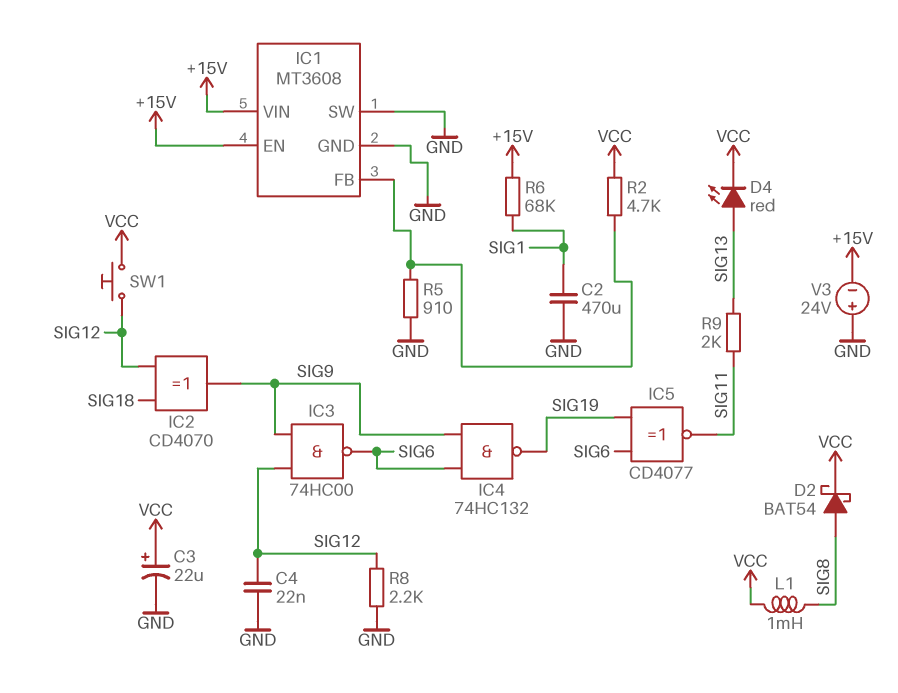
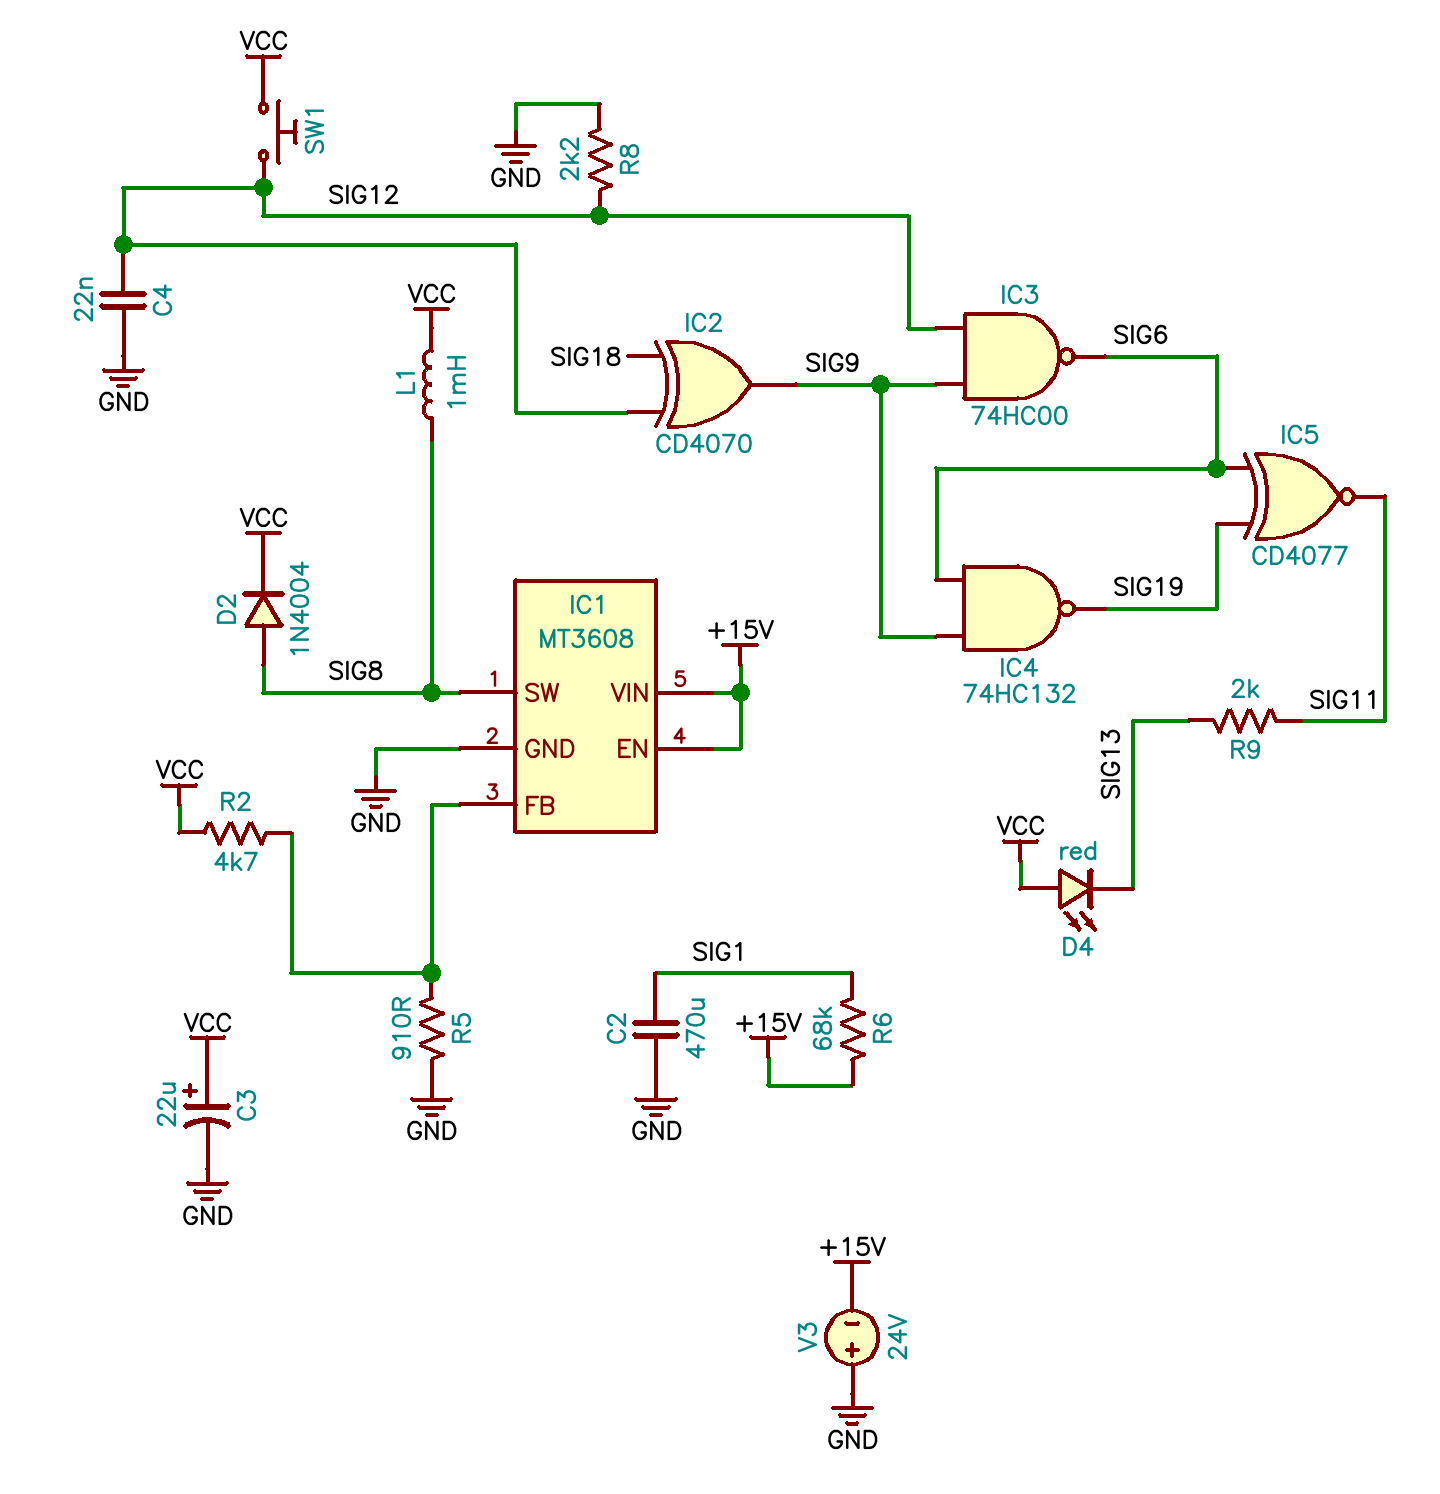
D2: schottky BAT54 (A SIG8, K VCC) -> diode 1N4004 (A SIG8, K VCC)
D4: LED red (A SIG13, K VCC) -> LED red (A VCC, K SIG13)
IC1 pin SW: GND -> SIG8

